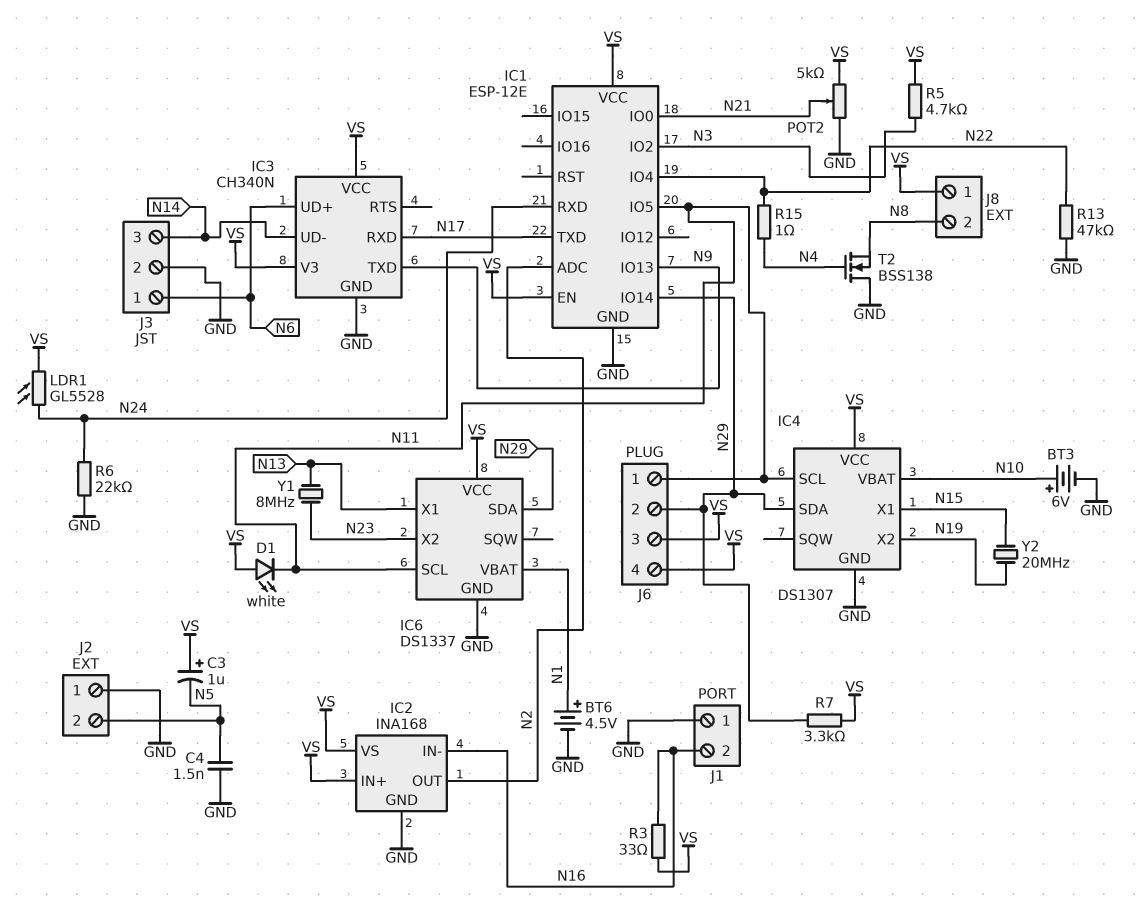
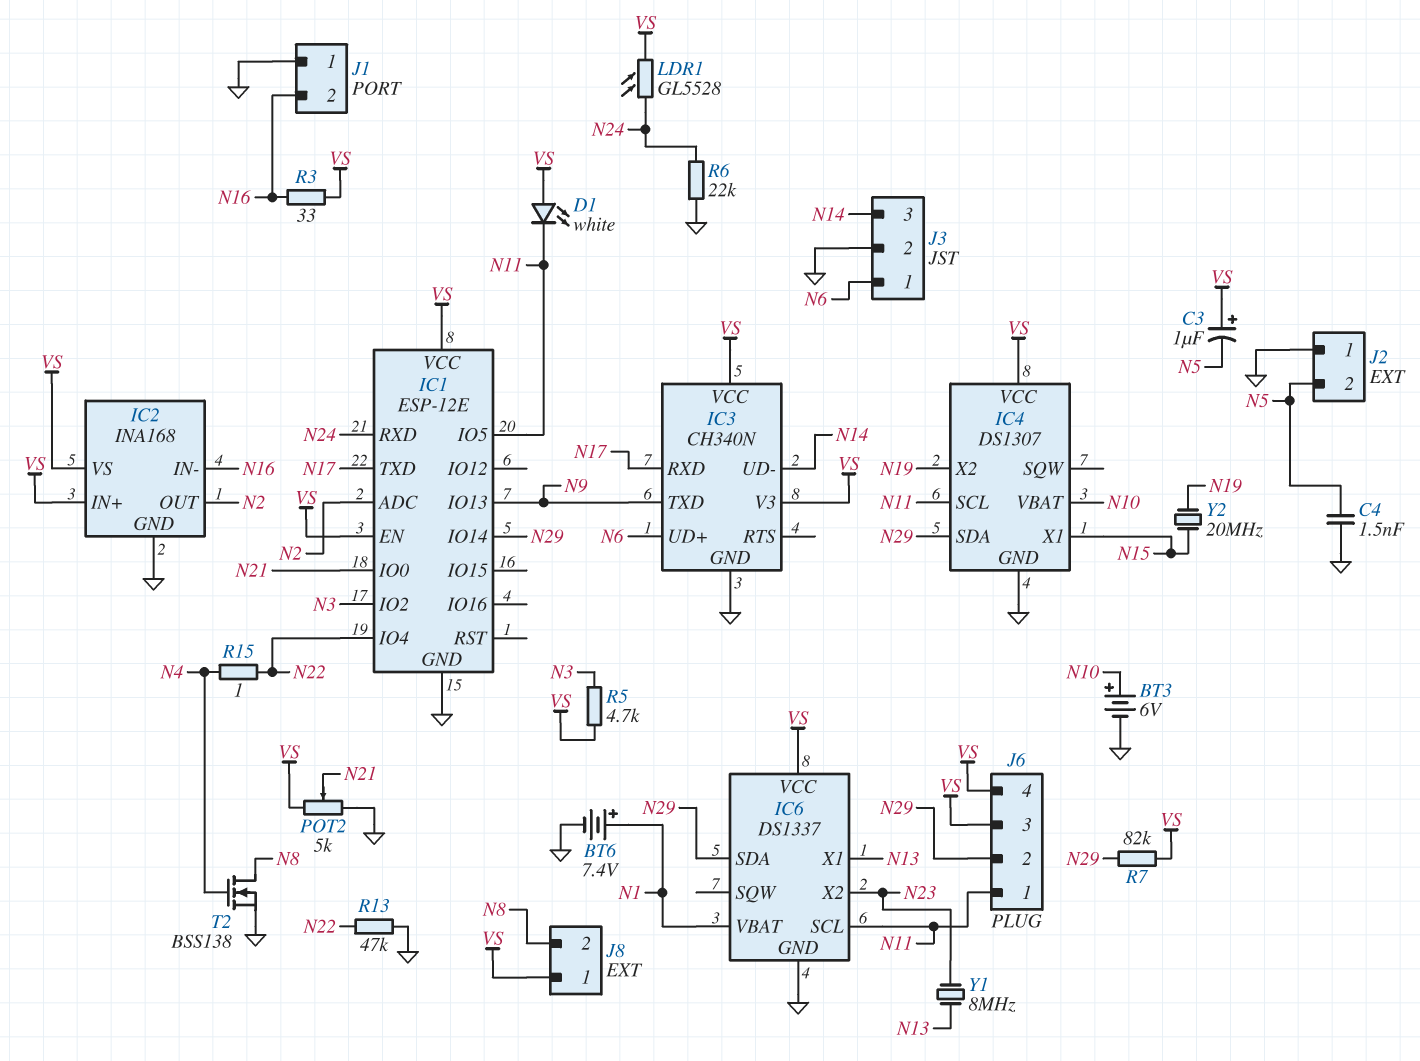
BT6: 4.5V (plus N1, minus GND) -> 7.4V (plus N1, minus GND)
R7: 3.3k (N29, VS) -> 82k (N29, VS)
T2: NMOS BSS138 (G N4, D GND, S N8) -> NMOS BSS138 (G N4, D N8, S GND)

